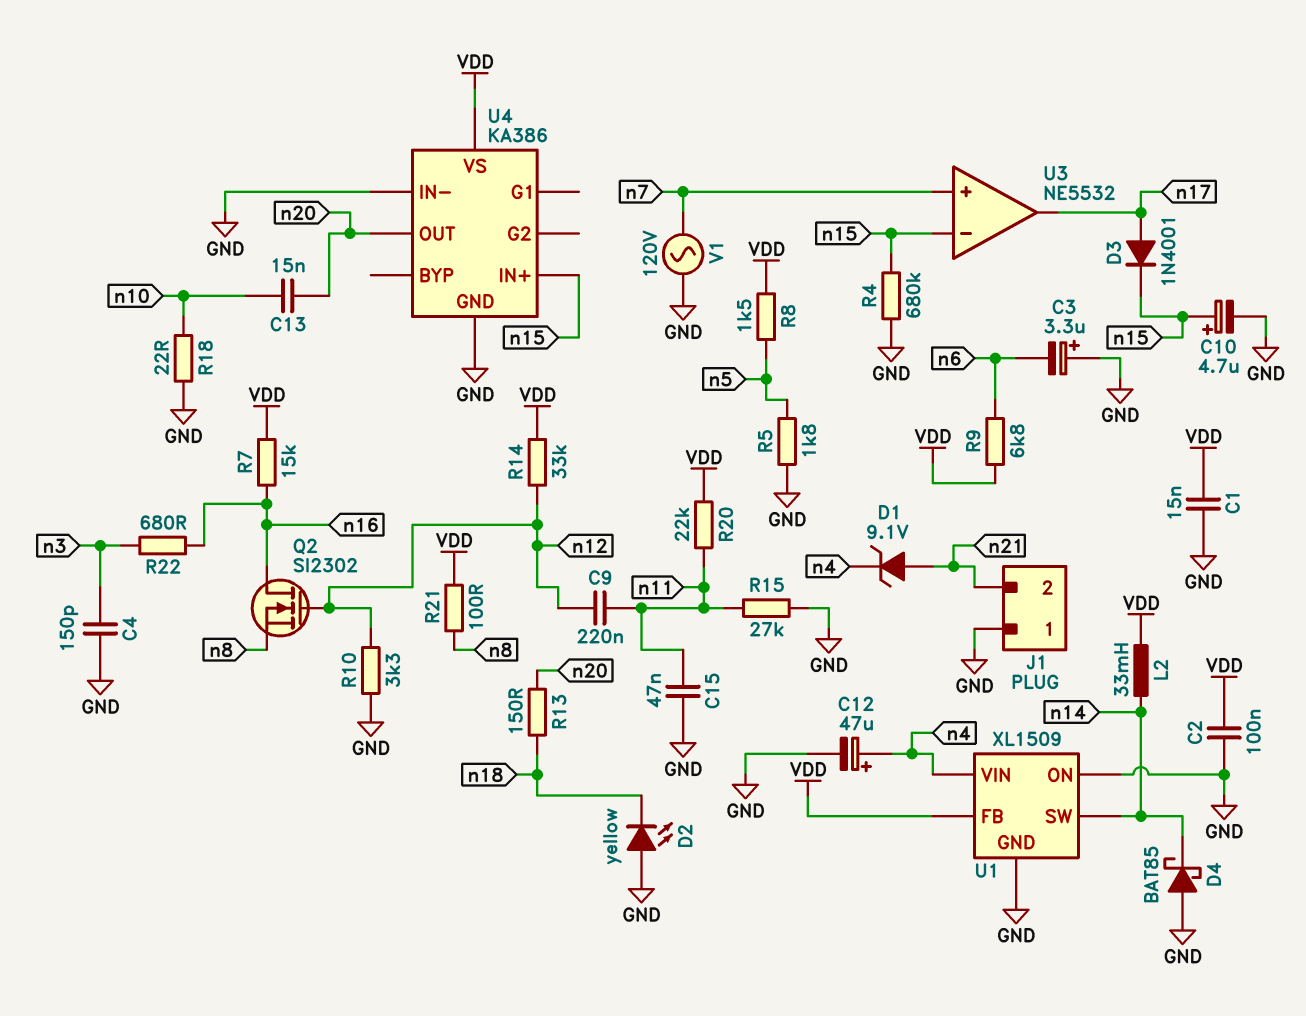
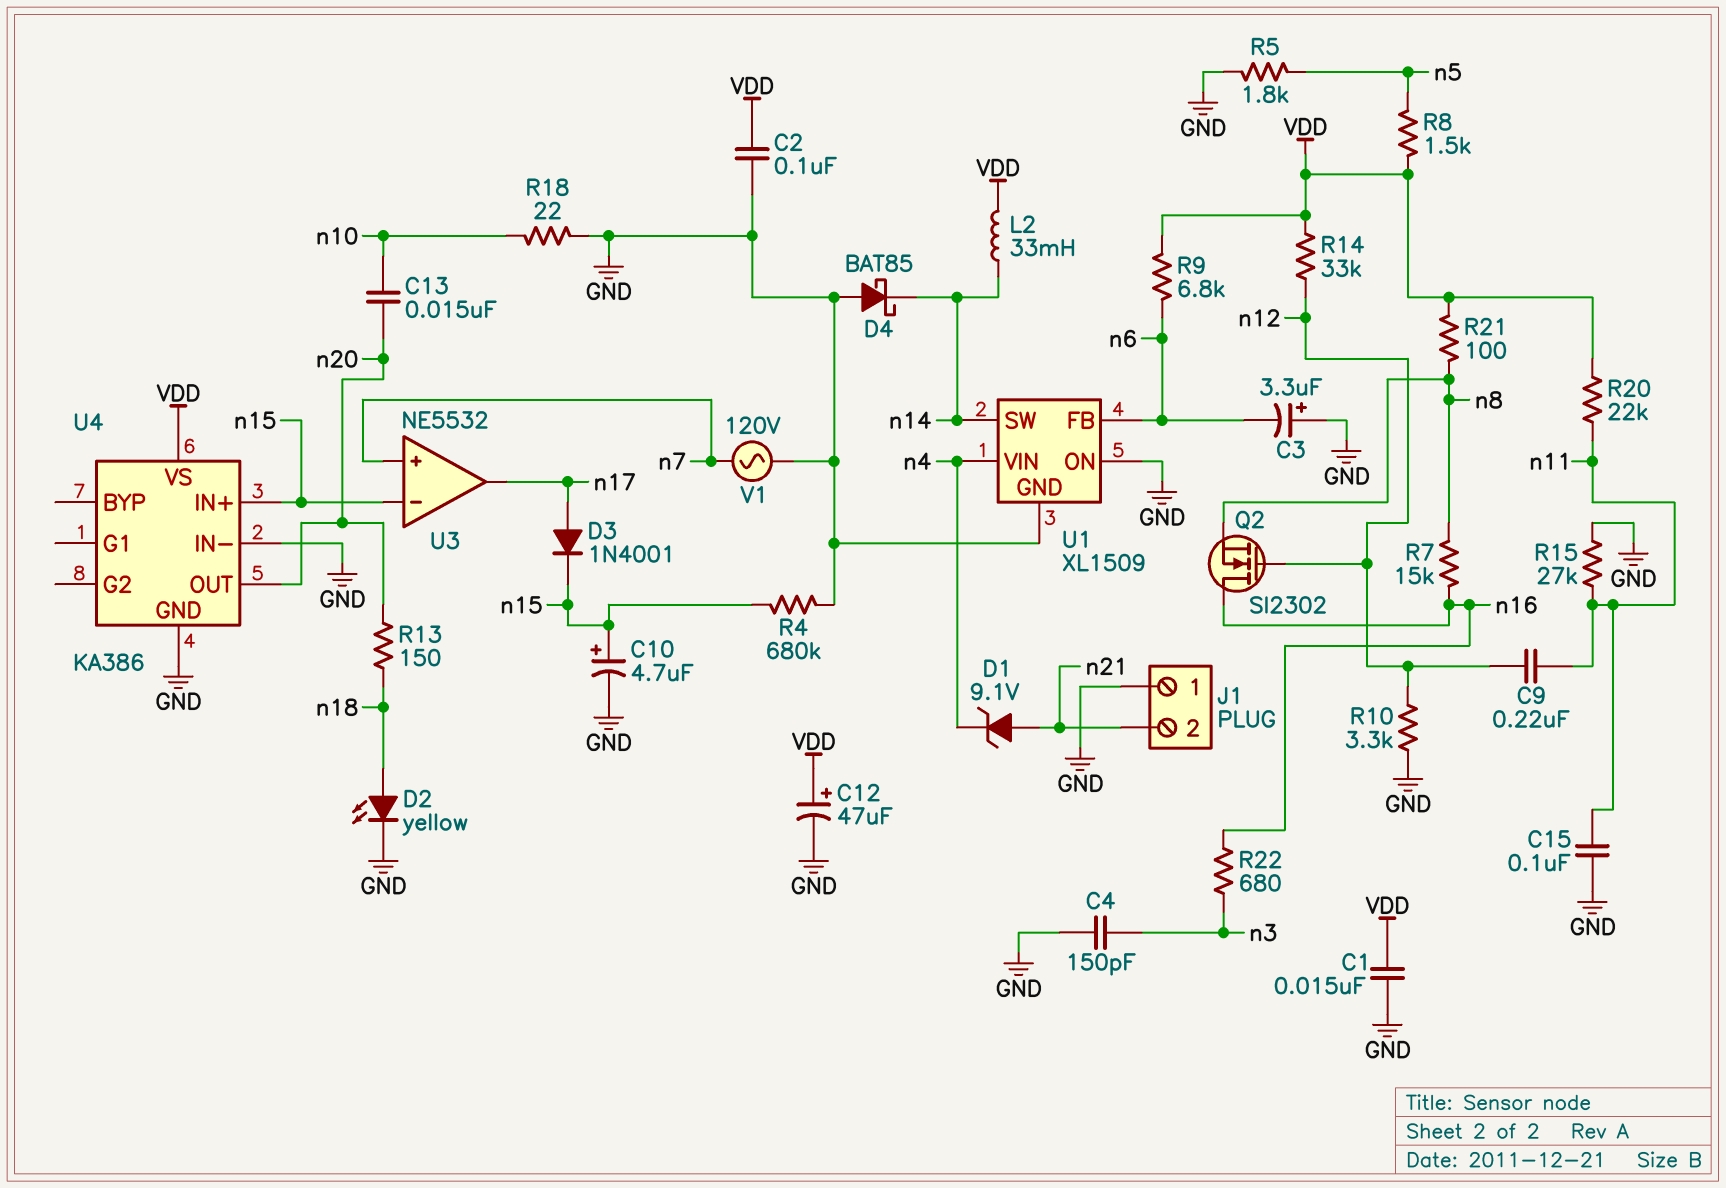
C12: 47uF (plus n4, minus GND) -> 47uF (plus VDD, minus GND)
C15: 47nF (GND, n11) -> 100nF (GND, n11)
D2: LED yellow (A GND, K n18) -> LED yellow (A n18, K GND)
R7: 15k (VDD, n16) -> 15k (n8, n16)
U1 pin FB: VDD -> n6

